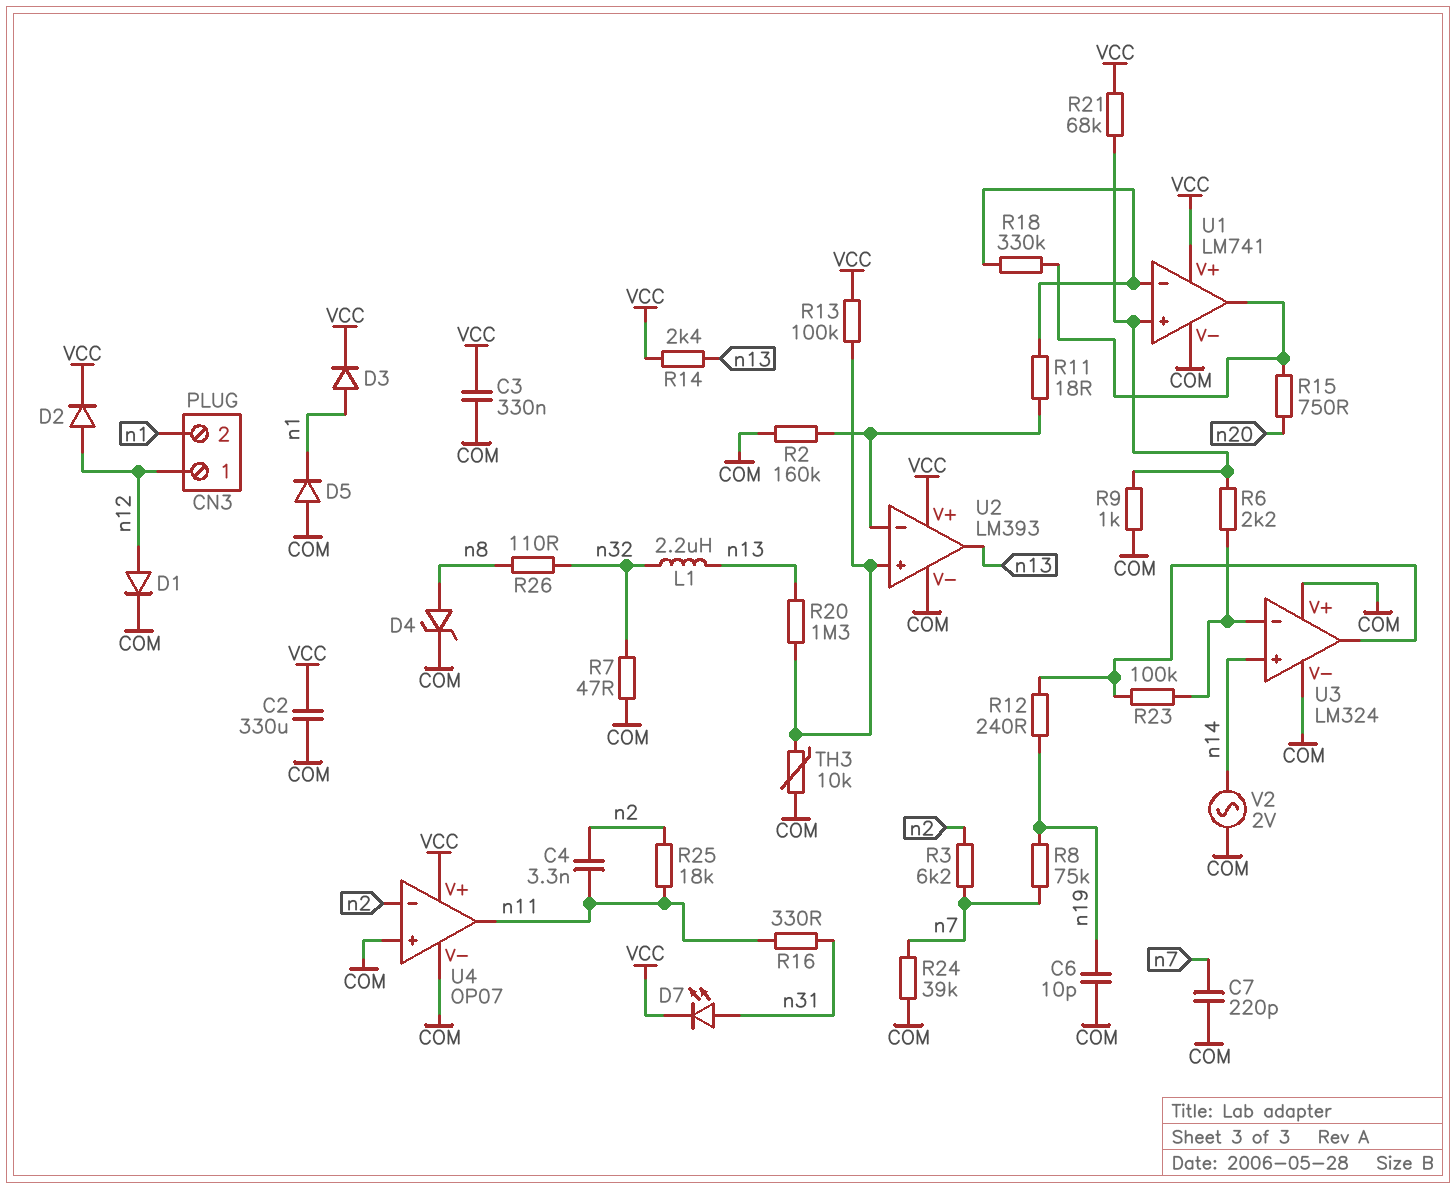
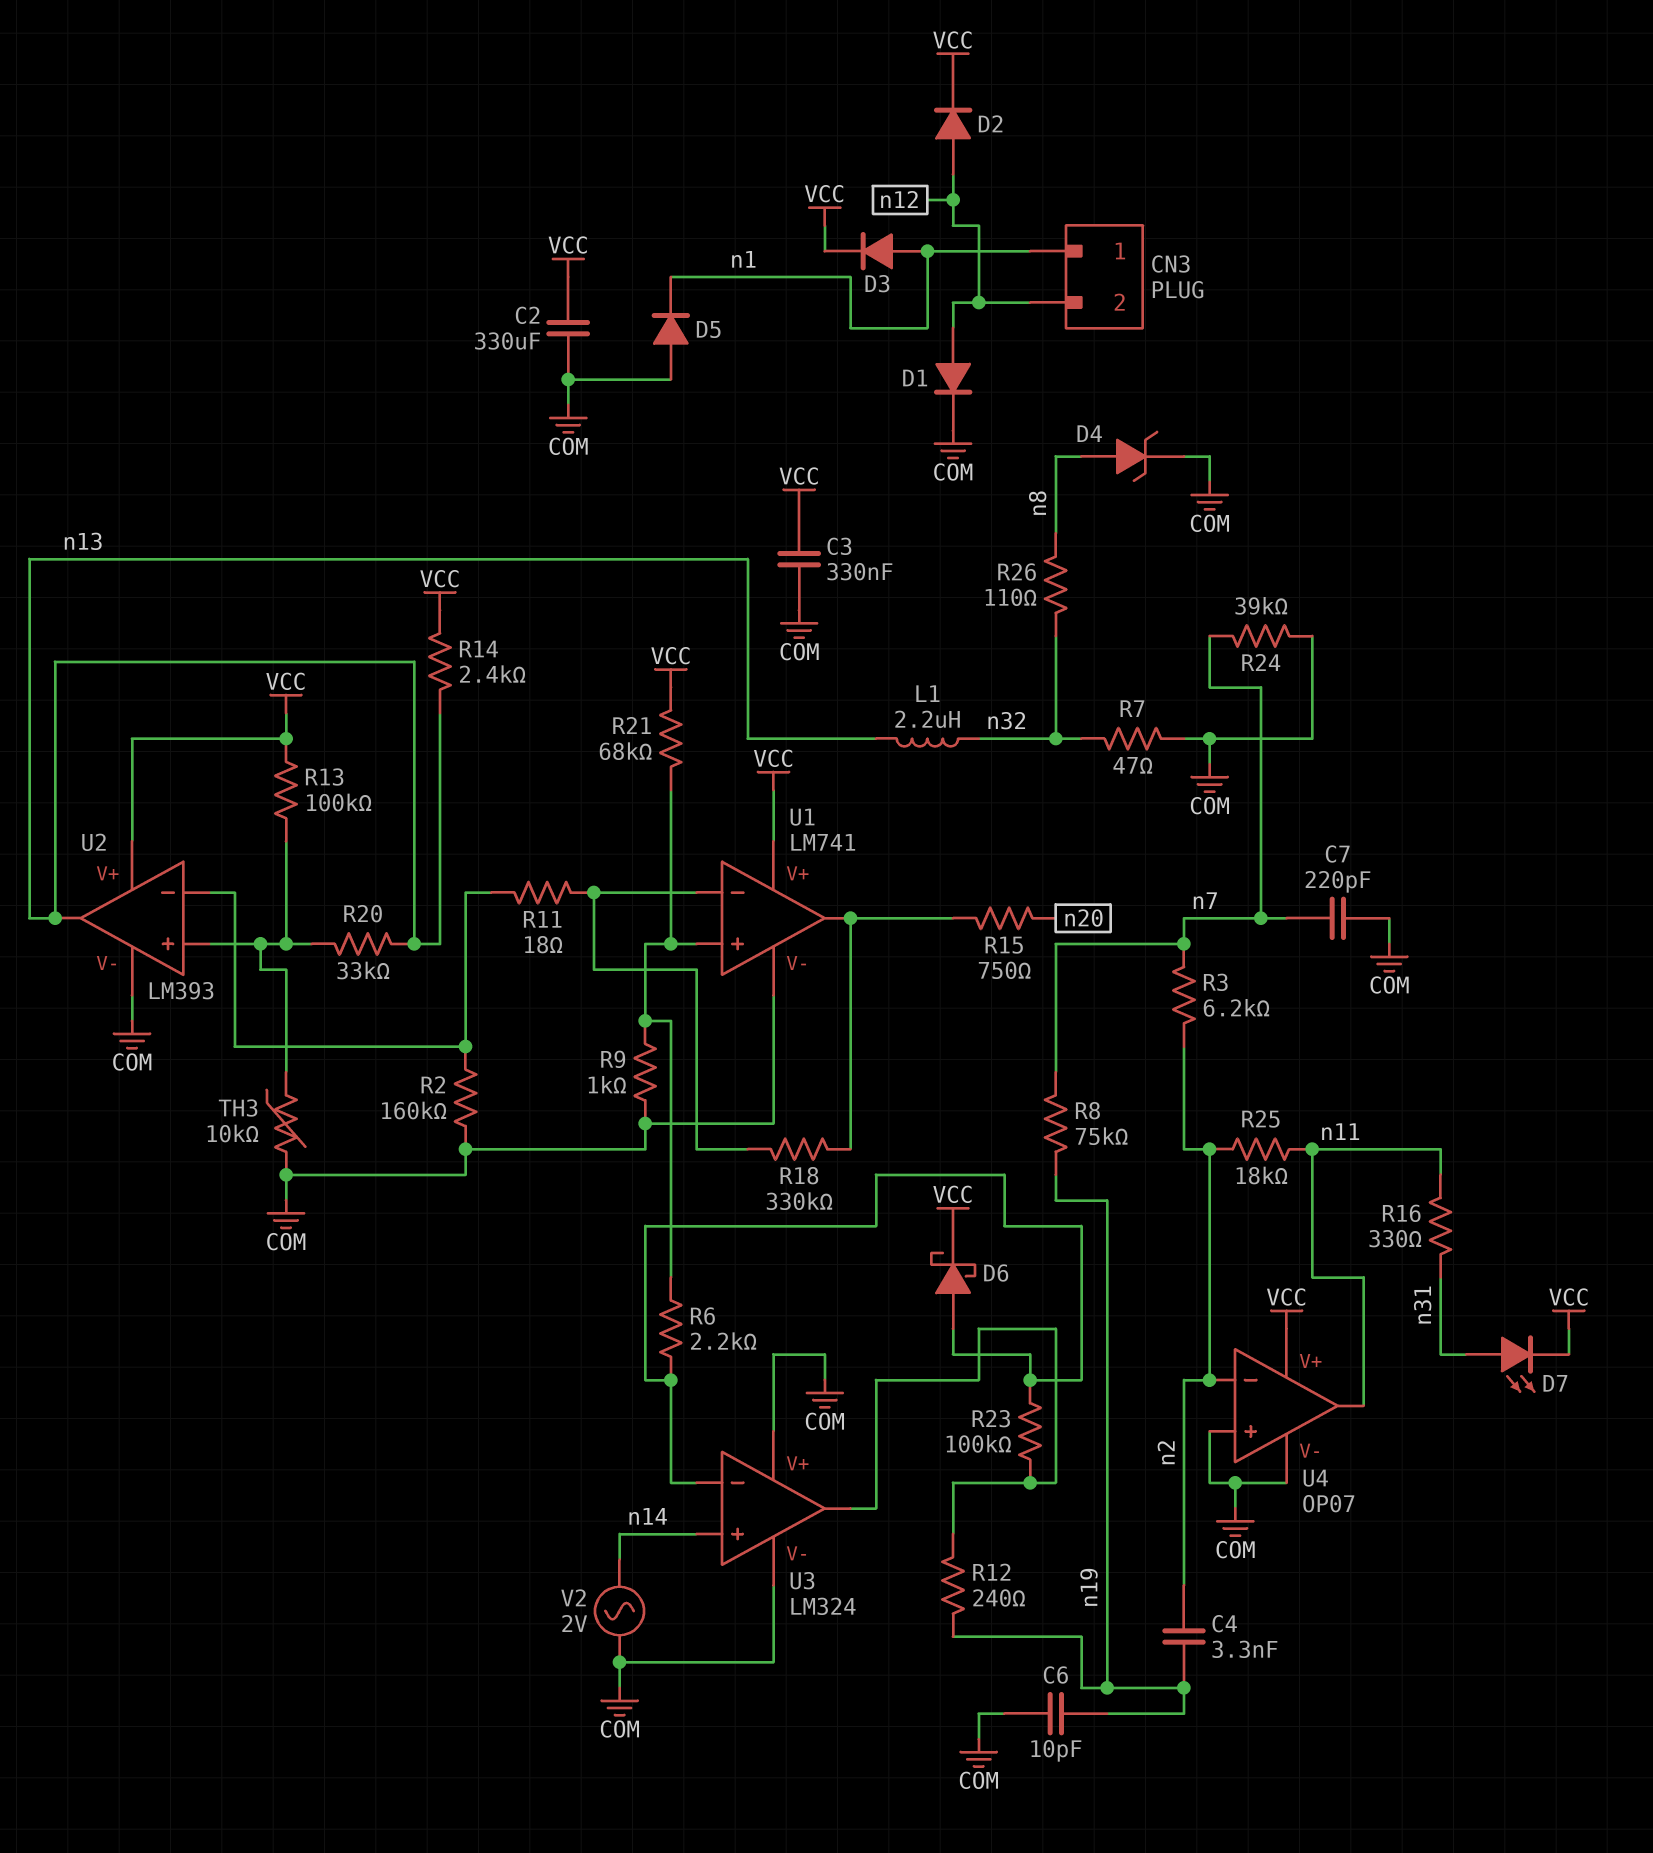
C4: 3.3nF (n2, n11) -> 3.3nF (n2, n19)
CN3 pin 1: n12 -> n1
CN3 pin 2: n1 -> n12
D6: none -> schottky (A U3/in-, K VCC)
R20: 1.3M (U2/in+, n13) -> 33k (U2/in+, n13)

